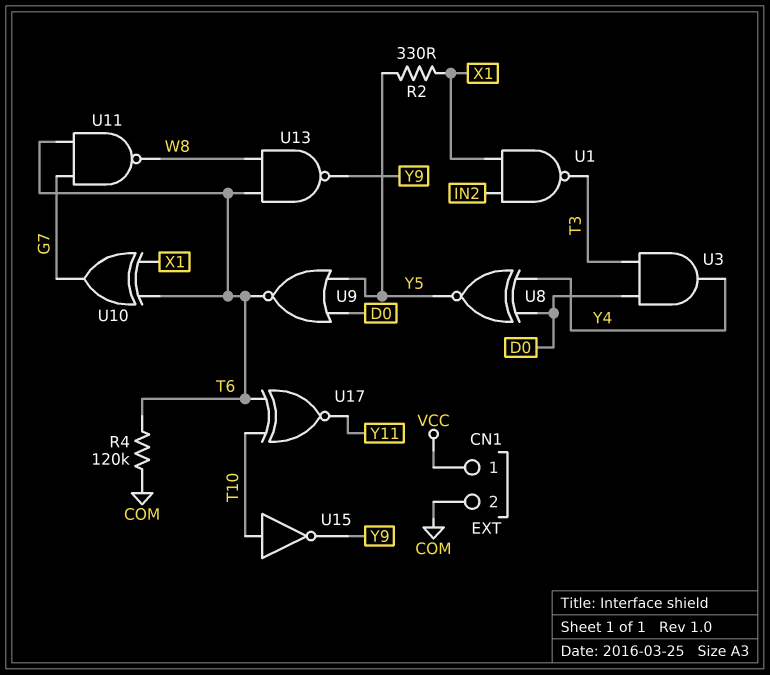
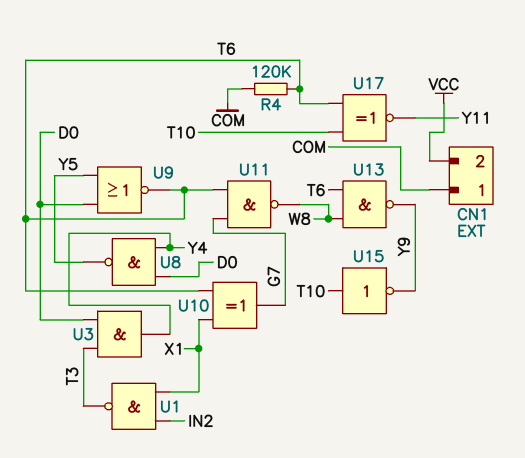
CN1 pin 1: VCC -> COM
CN1 pin 2: COM -> VCC
R2: 330 (X1, Y5) -> none
U8: XNOR (in D0, in Y4, out Y5) -> NAND (in D0, in Y4, out Y5)

